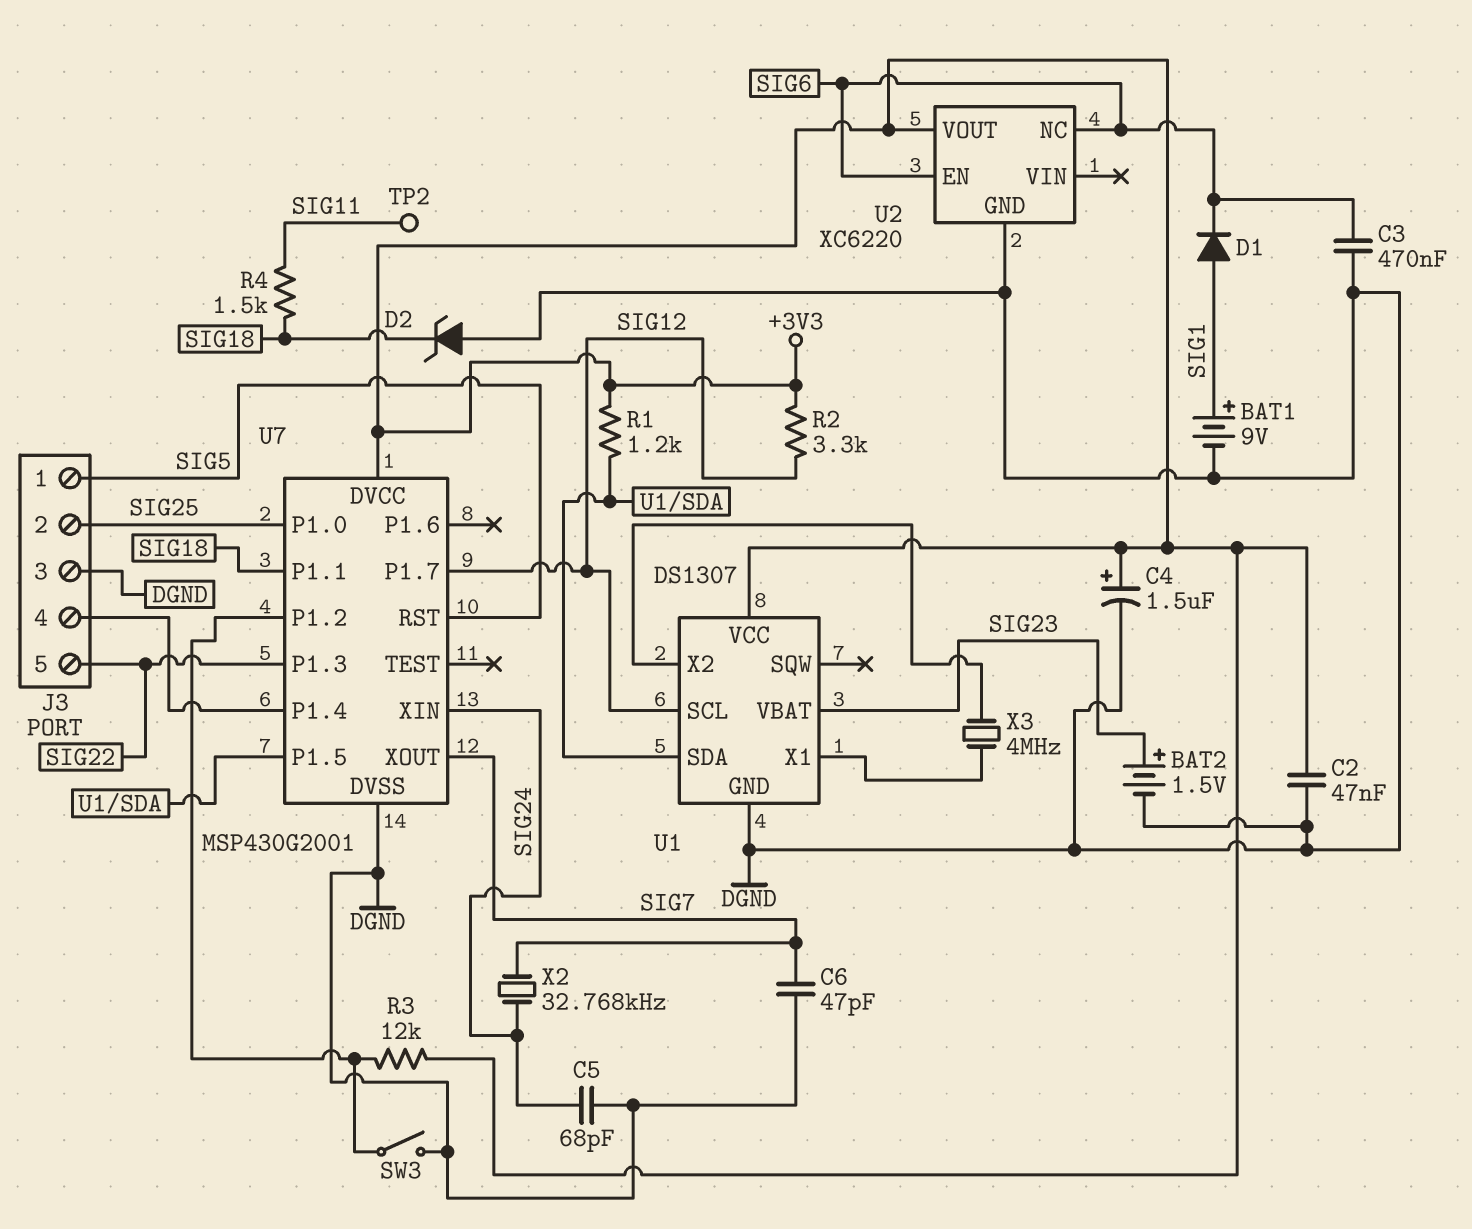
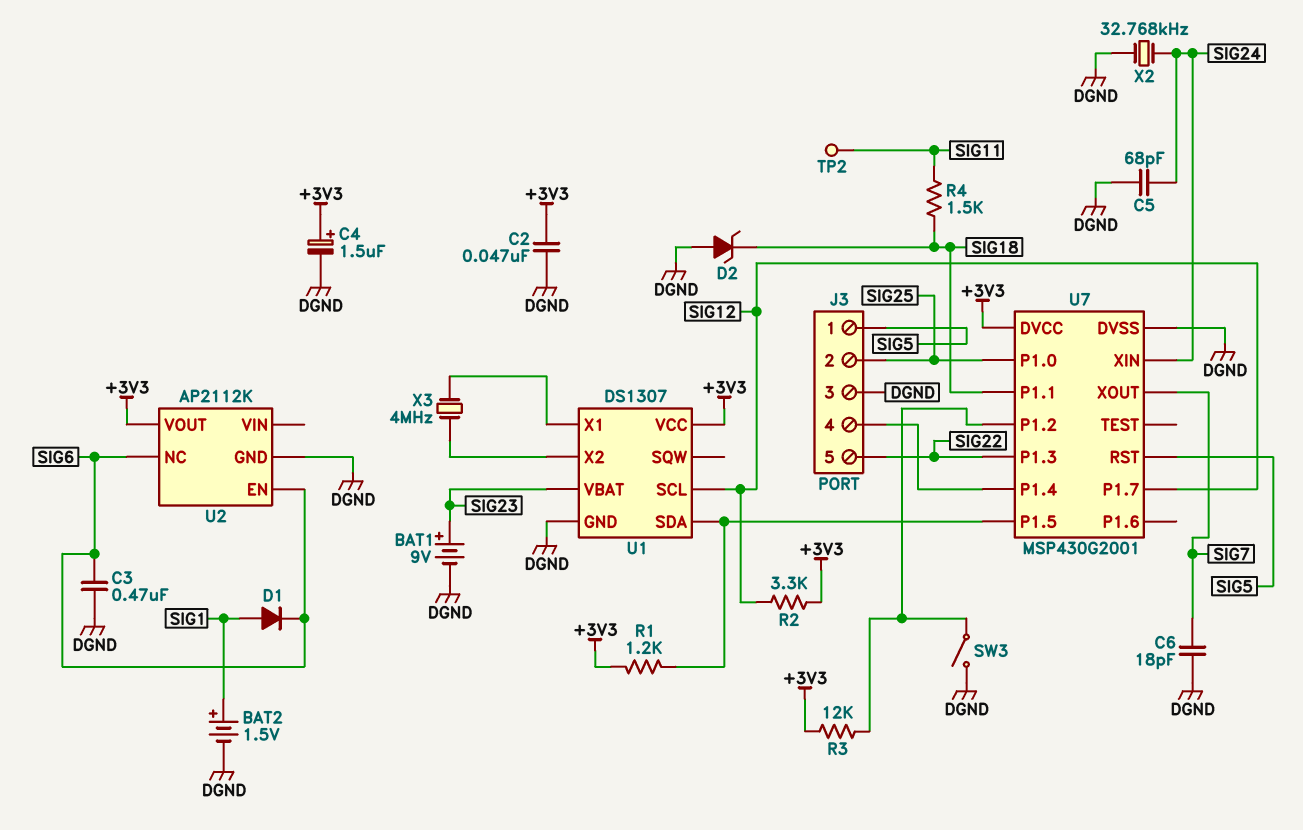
BAT1: 9V (plus SIG1, minus DGND) -> 9V (plus SIG23, minus DGND)
BAT2: 1.5V (plus SIG23, minus DGND) -> 1.5V (plus SIG1, minus DGND)
C6: 47pF (DGND, SIG7) -> 18pF (DGND, SIG7)
U2: XC6220 -> AP2112K
X2: 32.768kHz (SIG7, SIG24) -> 32.768kHz (DGND, SIG24)

